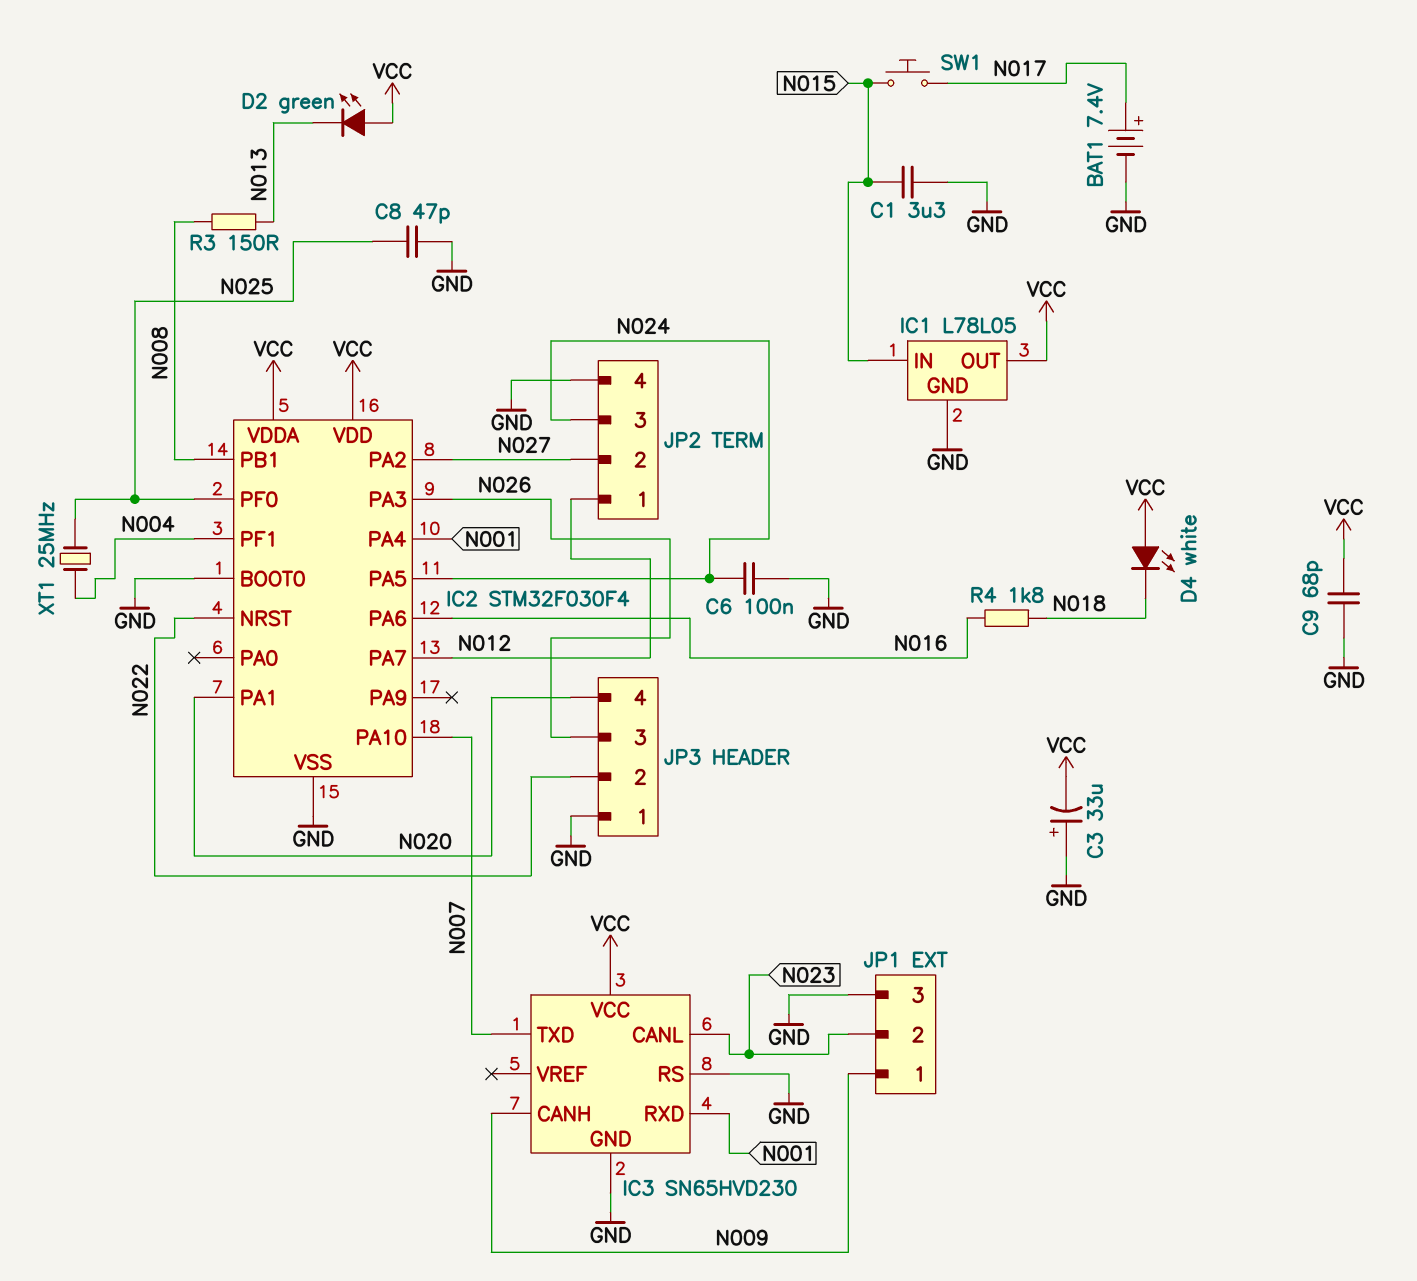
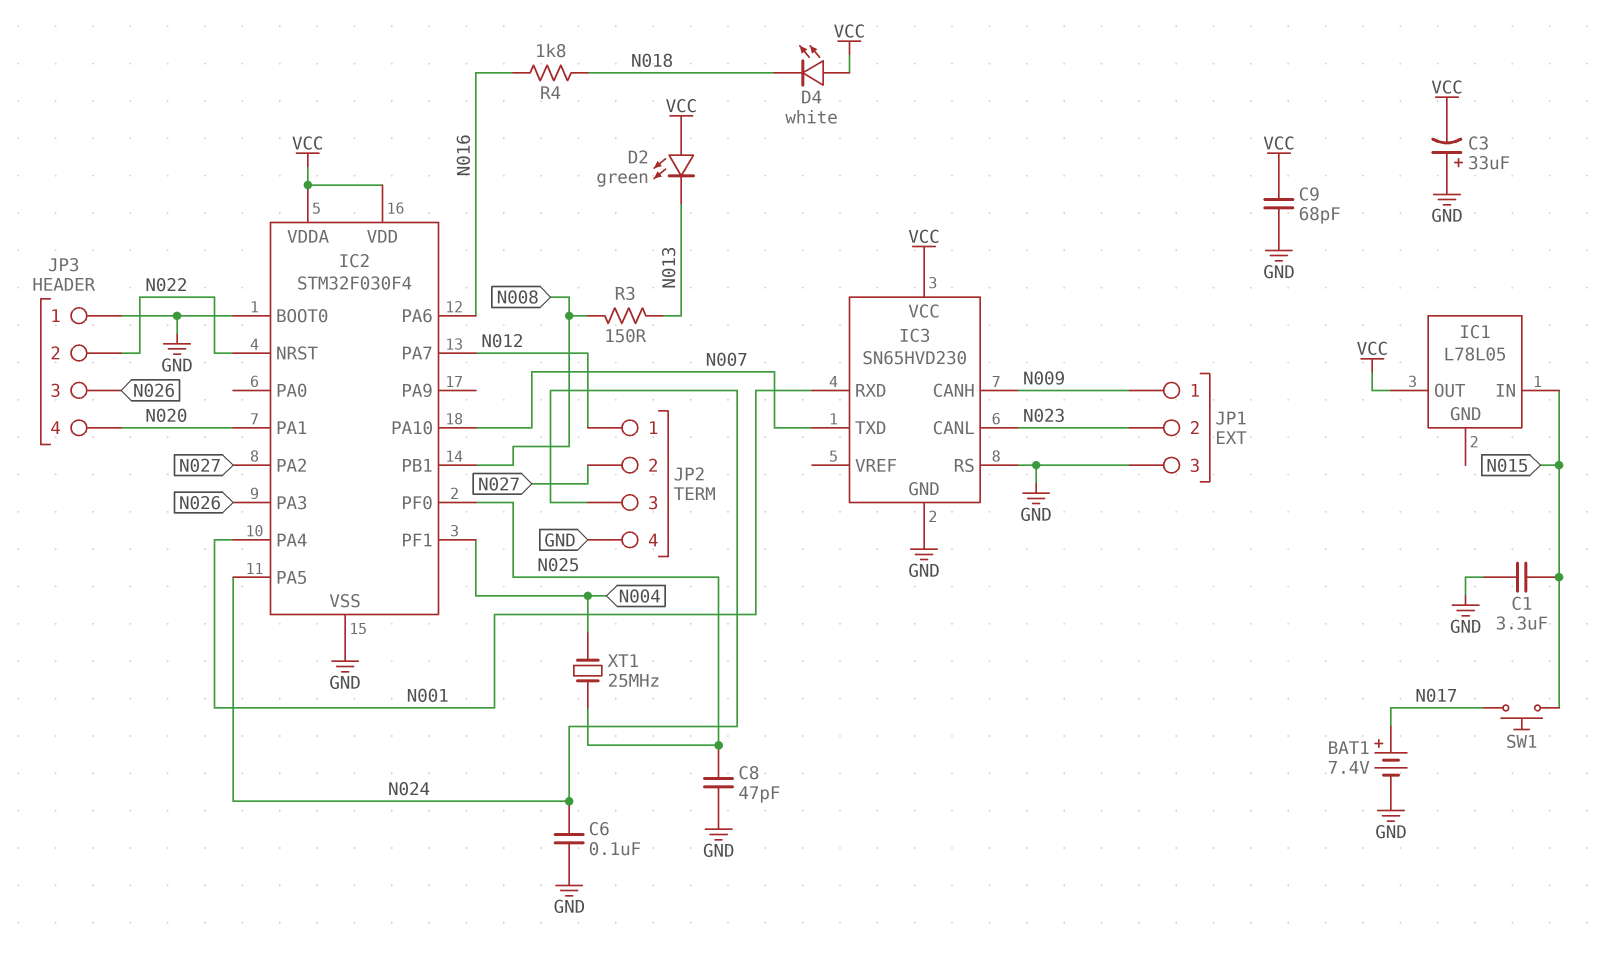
IC1 pin GND: GND -> none

